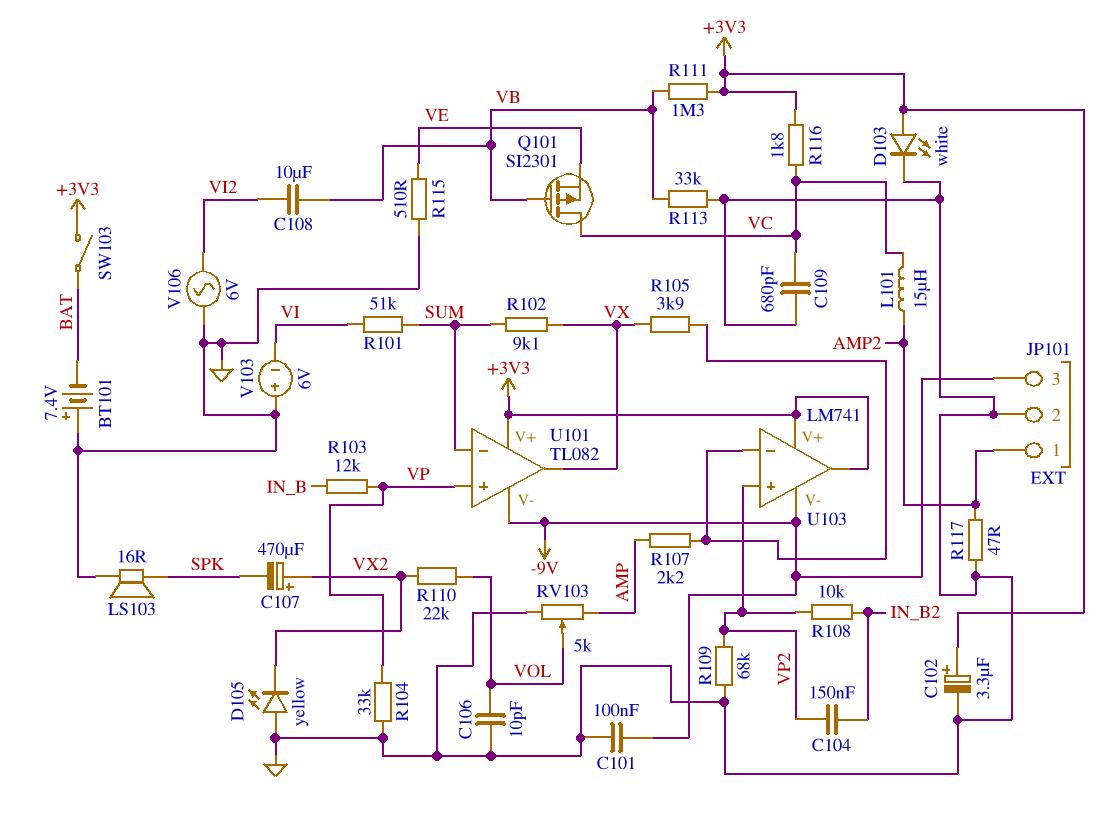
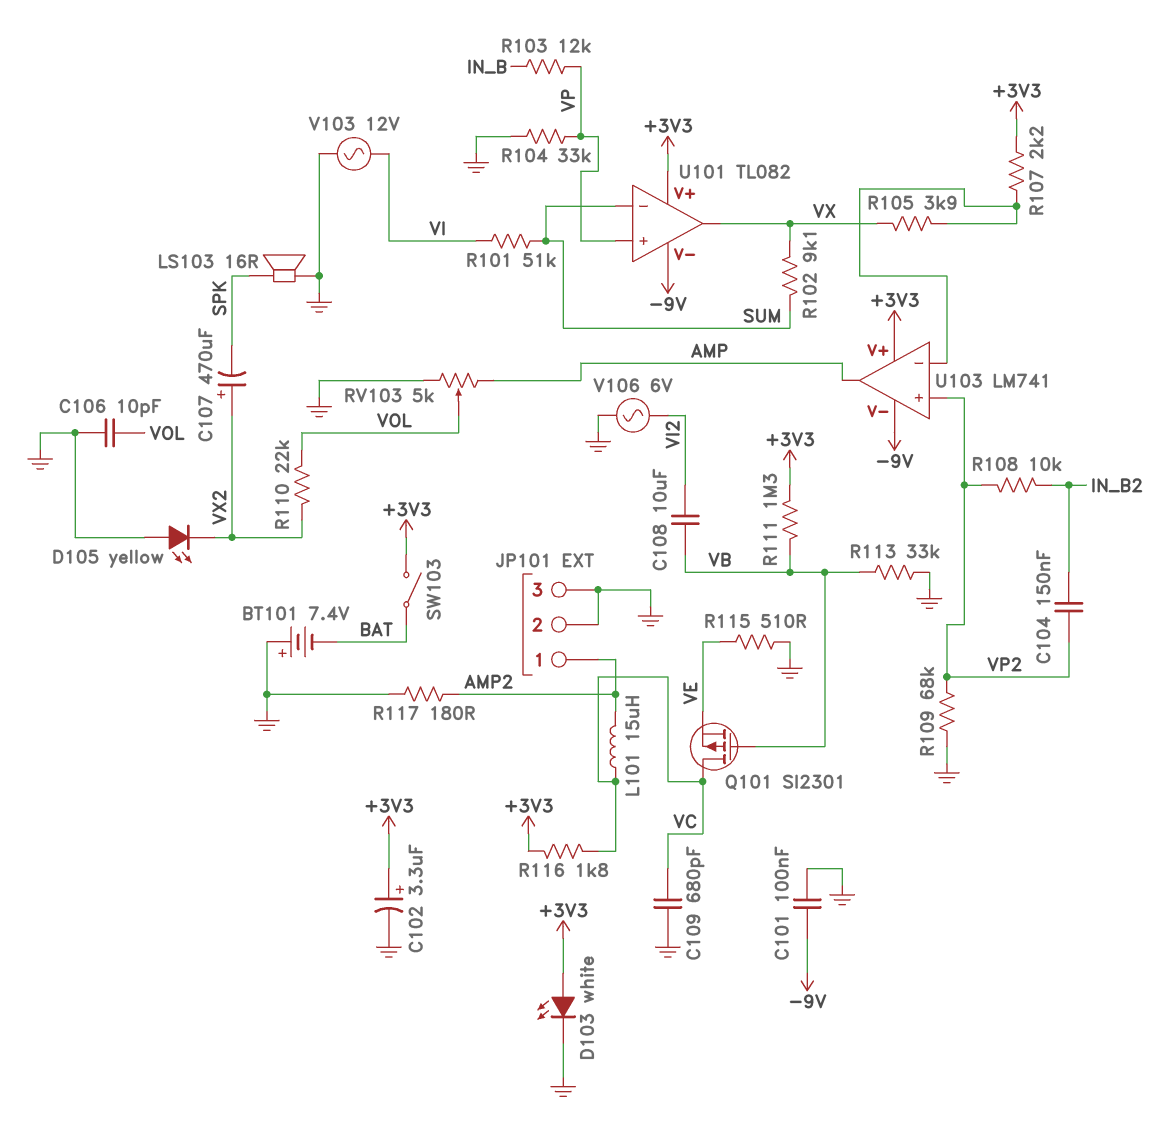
JP101 pin 3: -9V -> GND
R107: 2.2k (AMP, U103/in-) -> 2.2k (+3V3, U103/in-)
R117: 47 (AMP2, GND) -> 180 (AMP2, GND)
U103 pin out: +3V3 -> AMP
V103: 6V (plus GND, minus VI) -> AC 12V (GND, VI)

